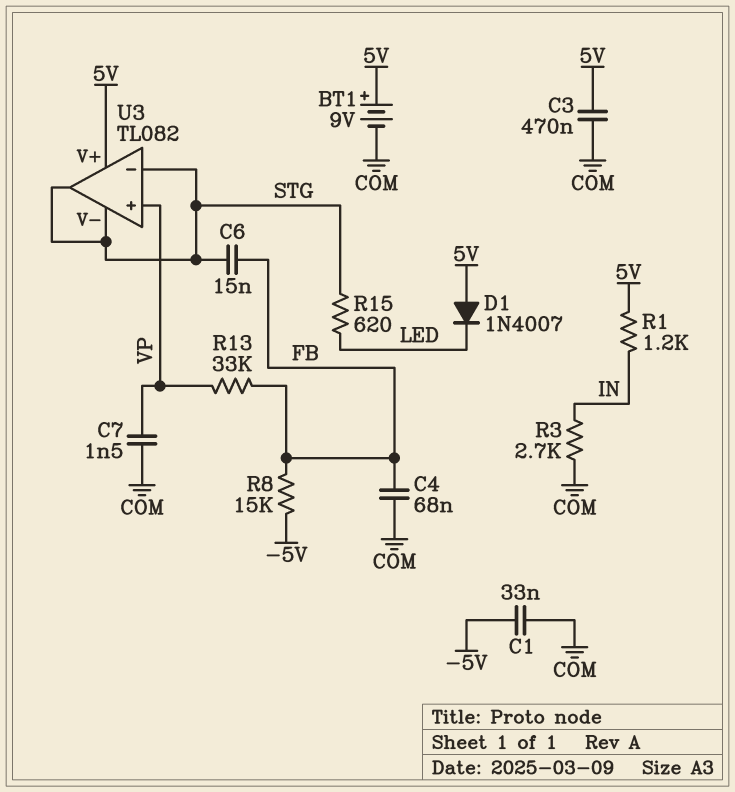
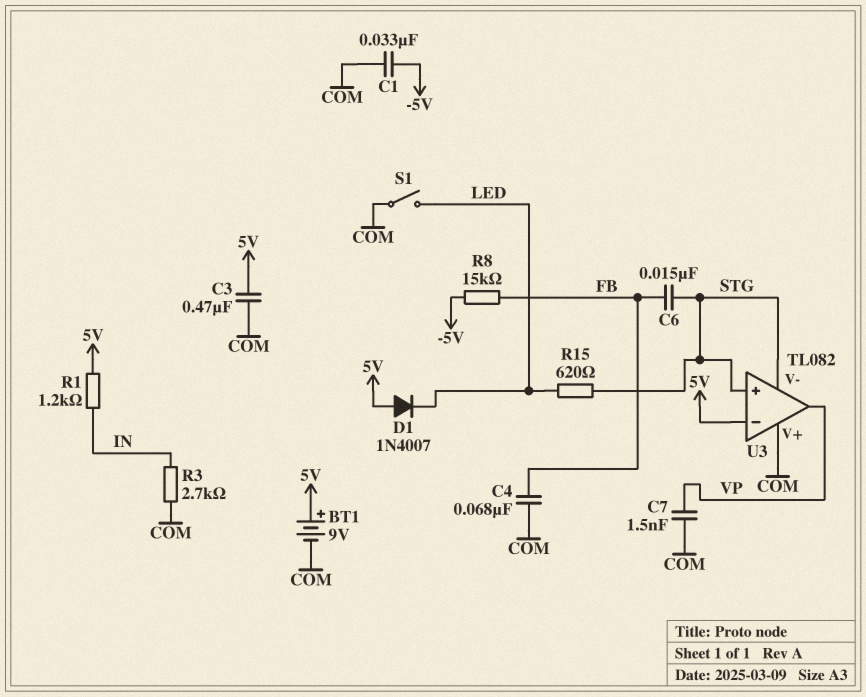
R13: 33k (FB, VP) -> none
S1: none -> switch (COM, LED)
U3 pin V+: 5V -> COM
U3 pin in+: VP -> STG
U3 pin in-: STG -> 5V
U3 pin out: STG -> VP

